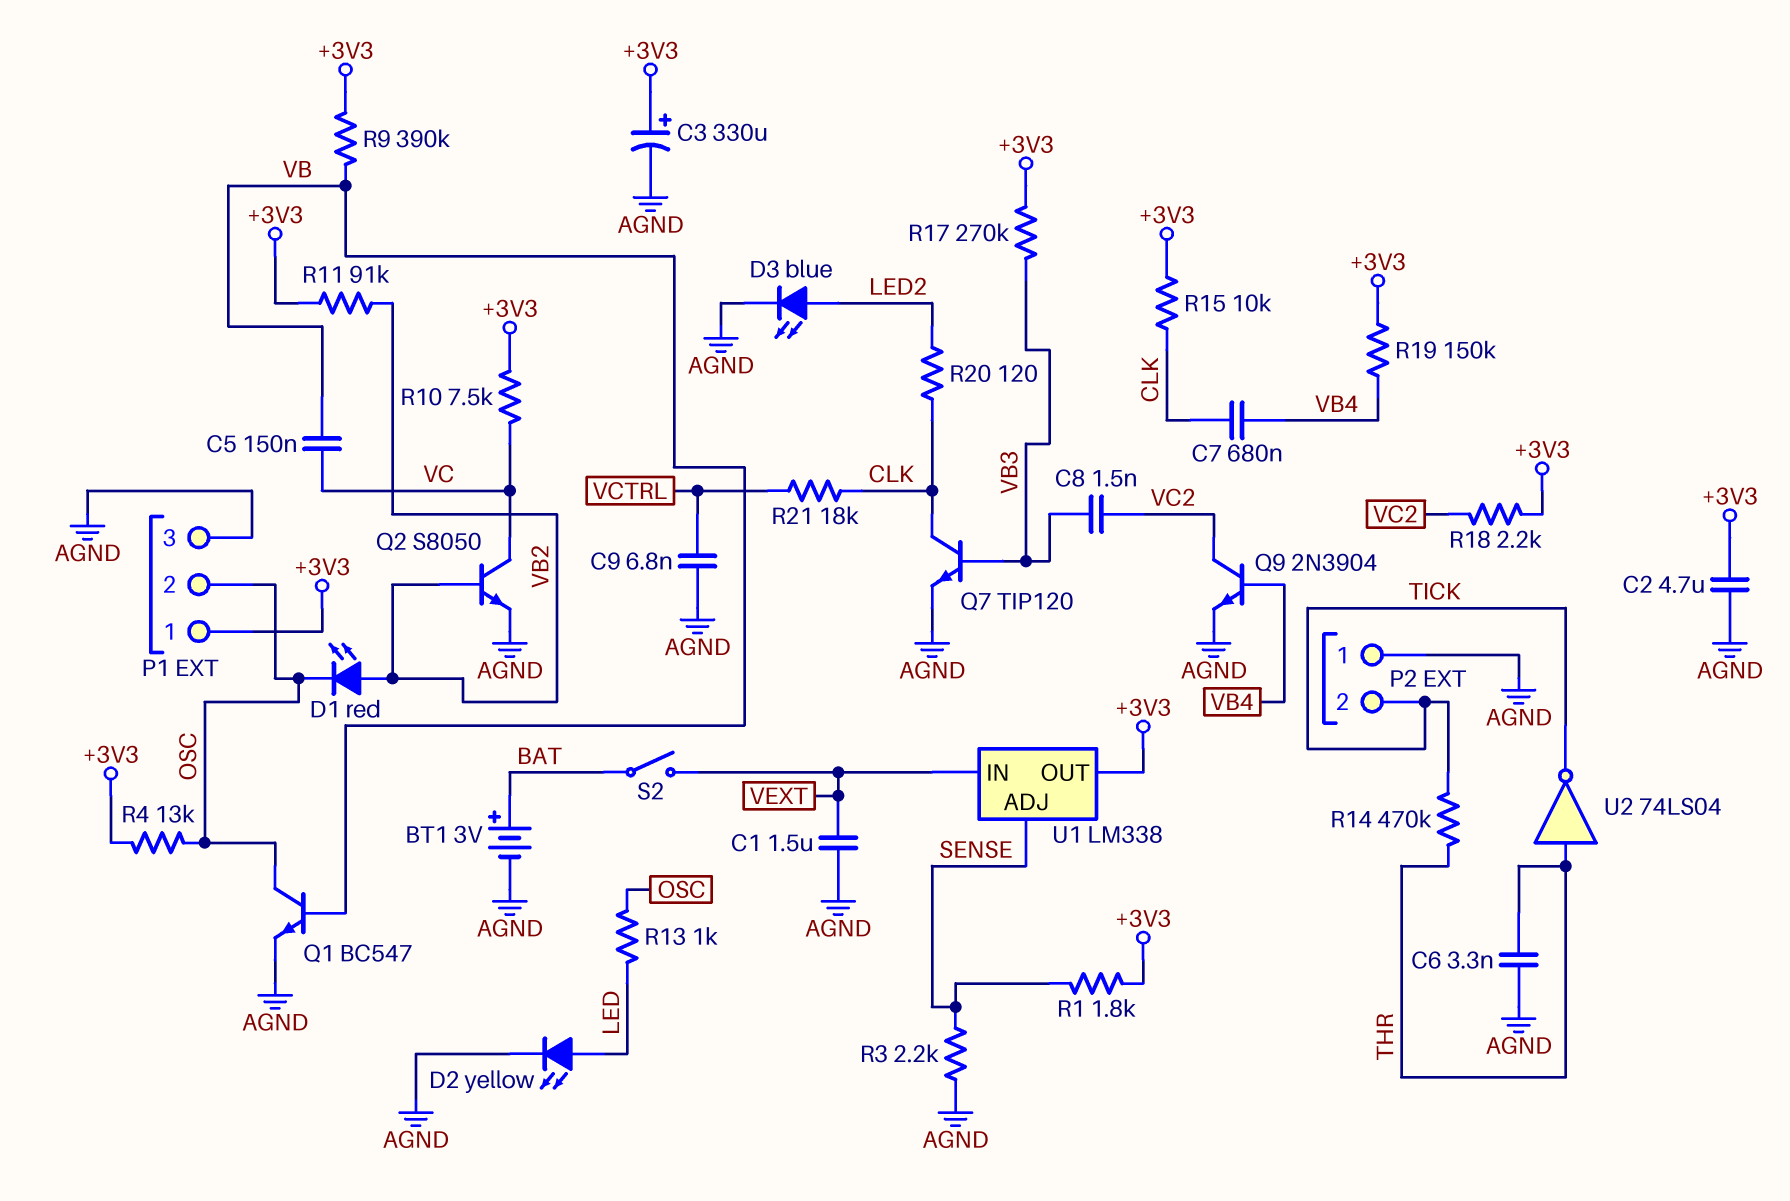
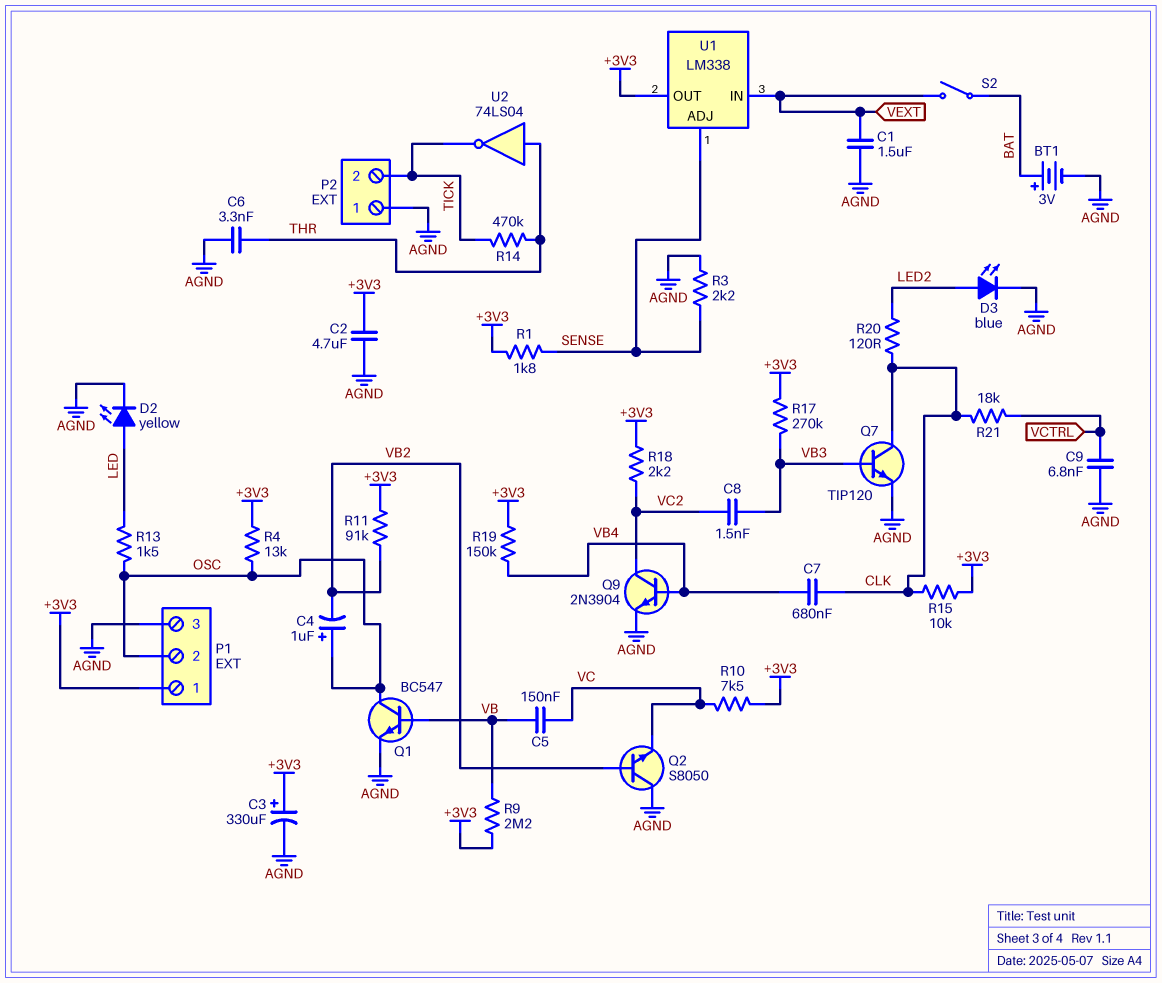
C4: none -> 1uF (plus OSC, minus VB2)
D1: LED red (A VB2, K OSC) -> none
Q2: NPN S8050 (B VB2, C VC, E AGND) -> NPN S8050 (B VB2, C AGND, E VC)
R9: 390k (+3V3, VB) -> 2.2M (+3V3, VB)
R13: 1k (LED, OSC) -> 1.5k (LED, OSC)

